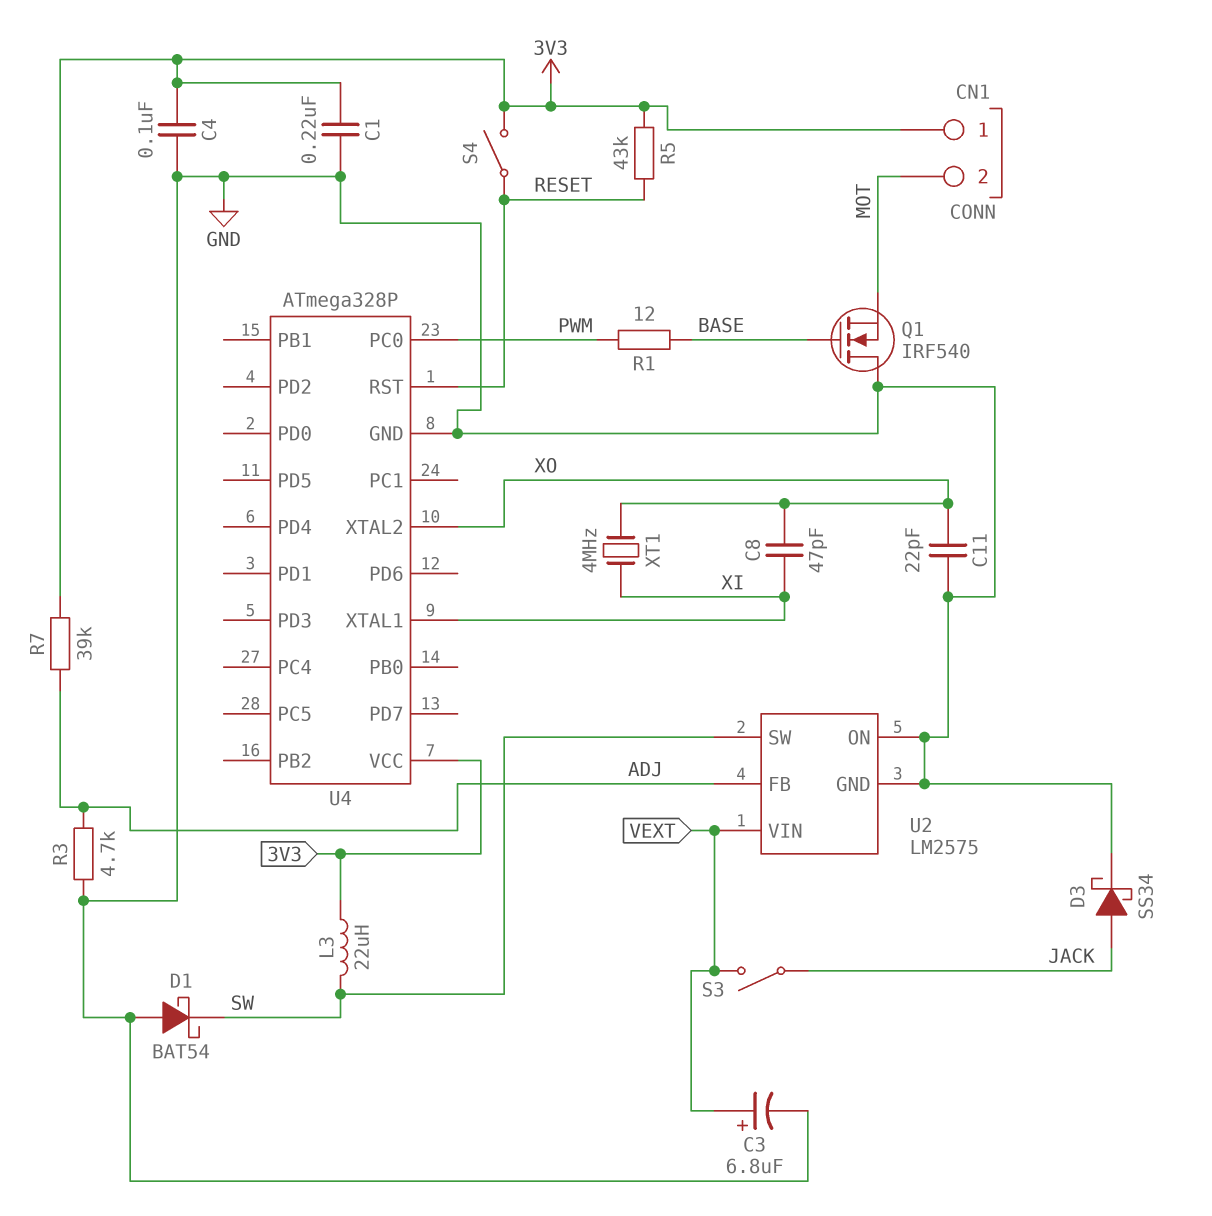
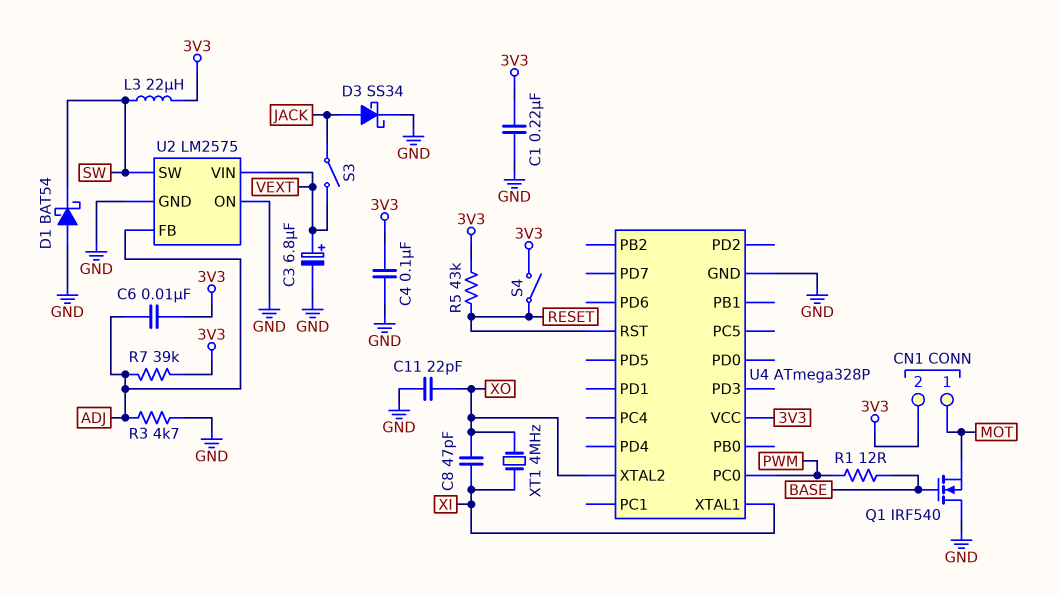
C6: none -> 10nF (3V3, ADJ)
CN1 pin 1: 3V3 -> MOT
CN1 pin 2: MOT -> 3V3

